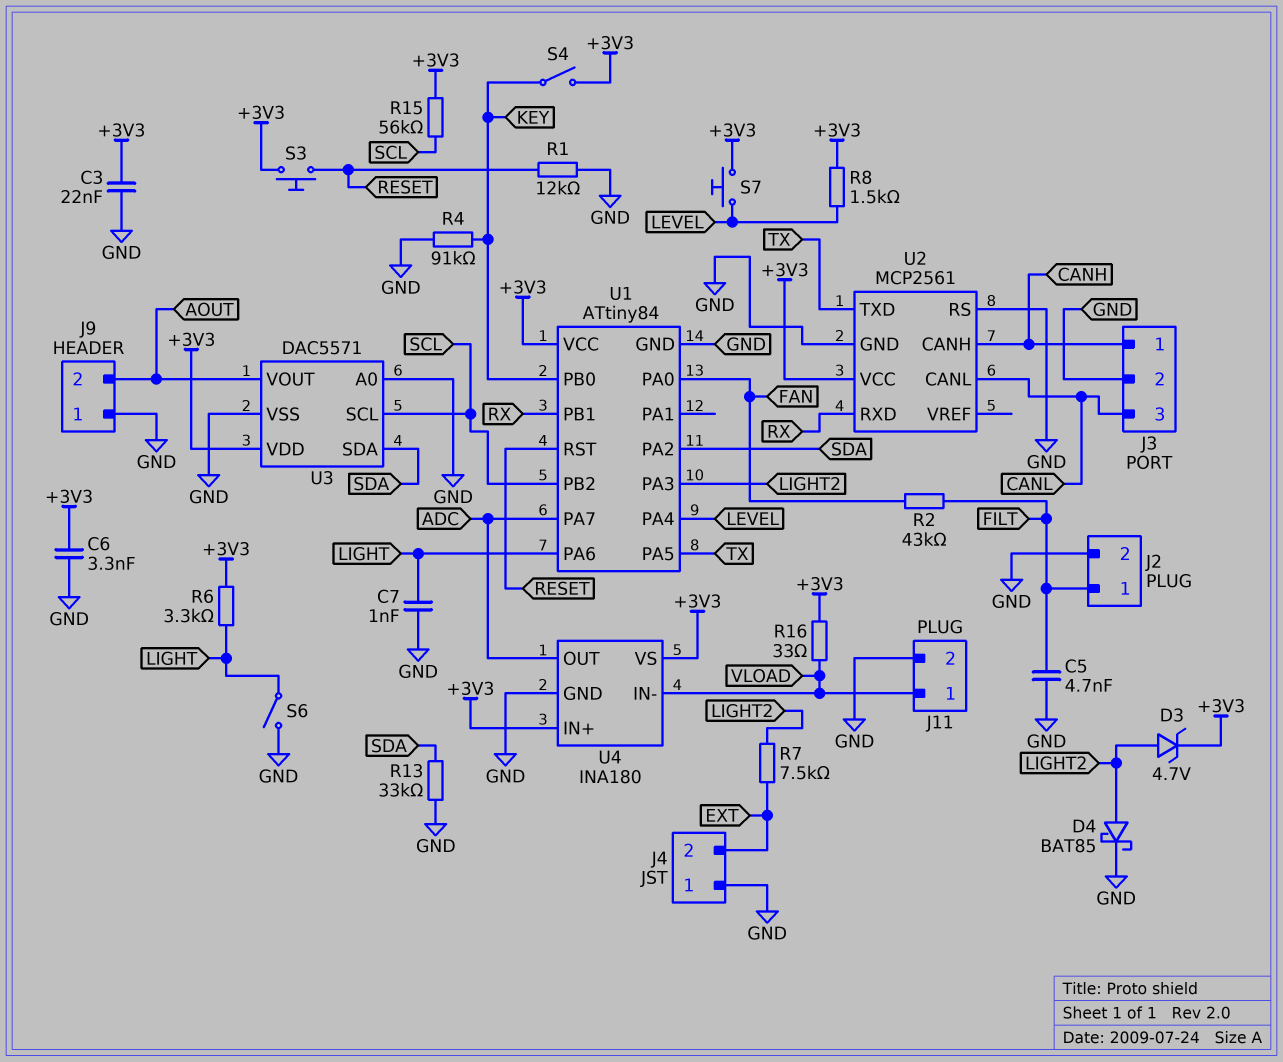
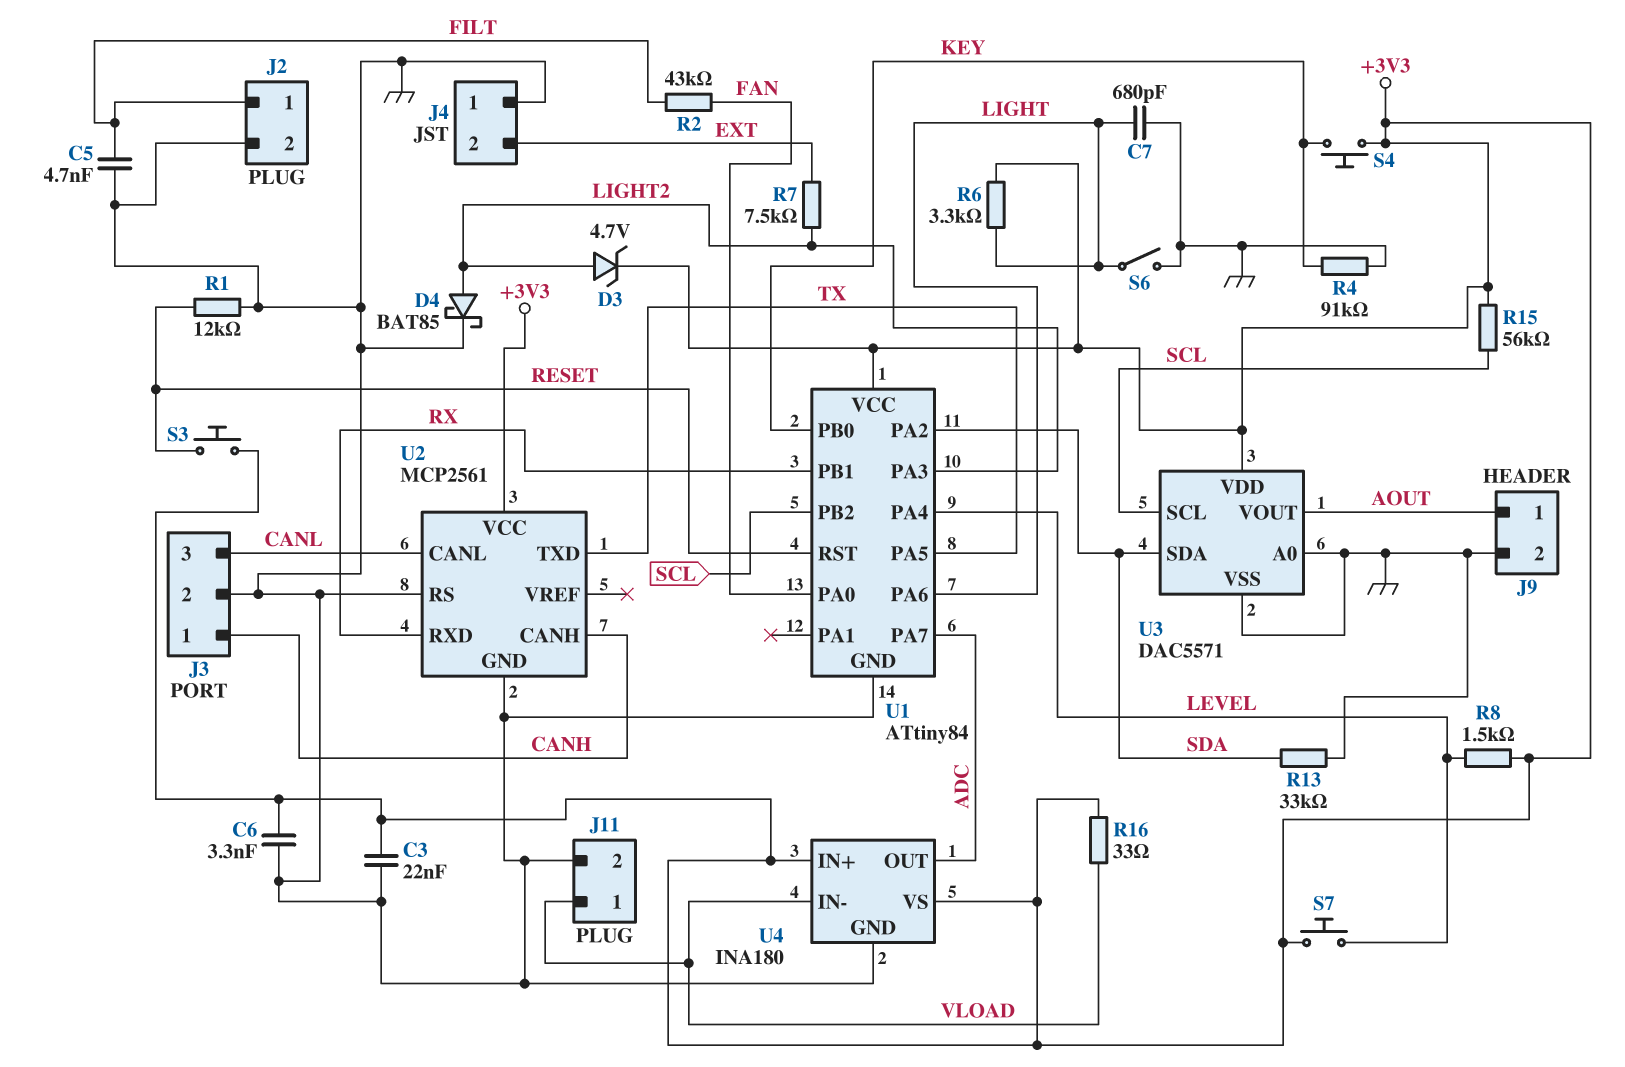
C7: 1nF (GND, LIGHT) -> 680pF (GND, LIGHT)
J9 pin 1: GND -> AOUT
J9 pin 2: AOUT -> GND
S4: switch (+3V3, KEY) -> button (+3V3, KEY)

